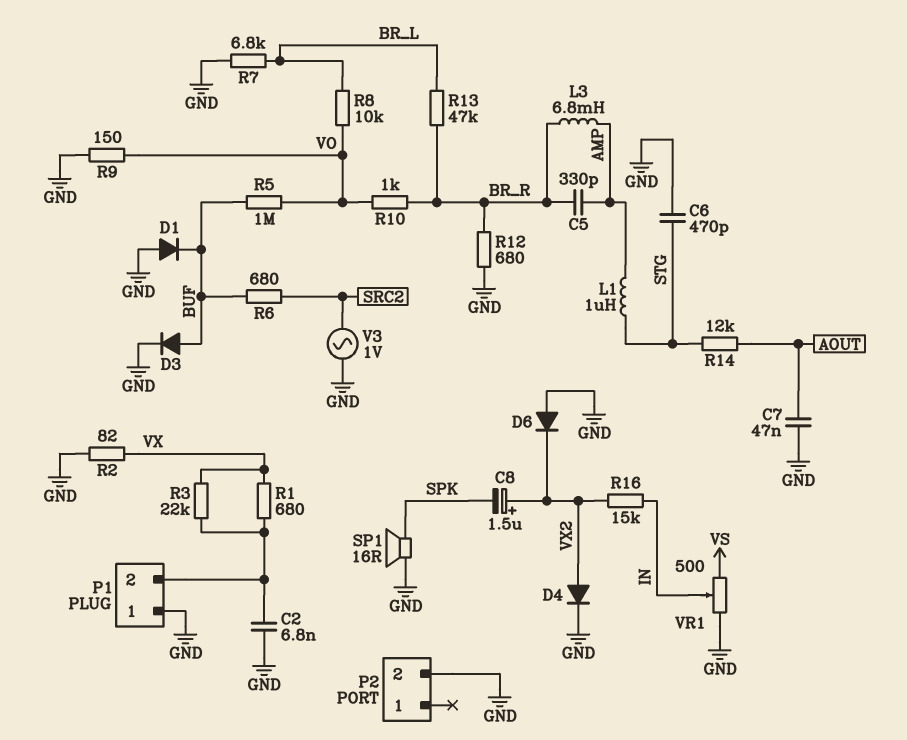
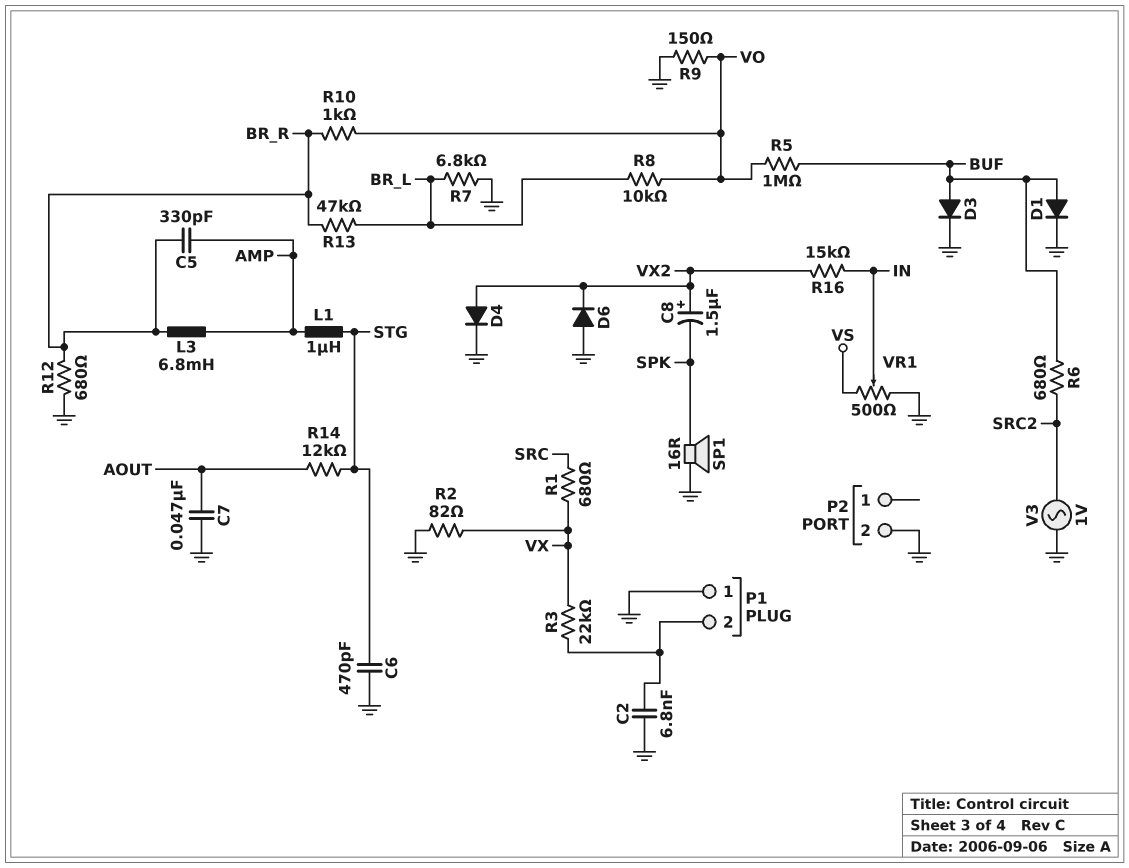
D1: diode (A GND, K BUF) -> diode (A BUF, K GND)
R1: 680 (P1/2, VX) -> 680 (SRC, VX)

